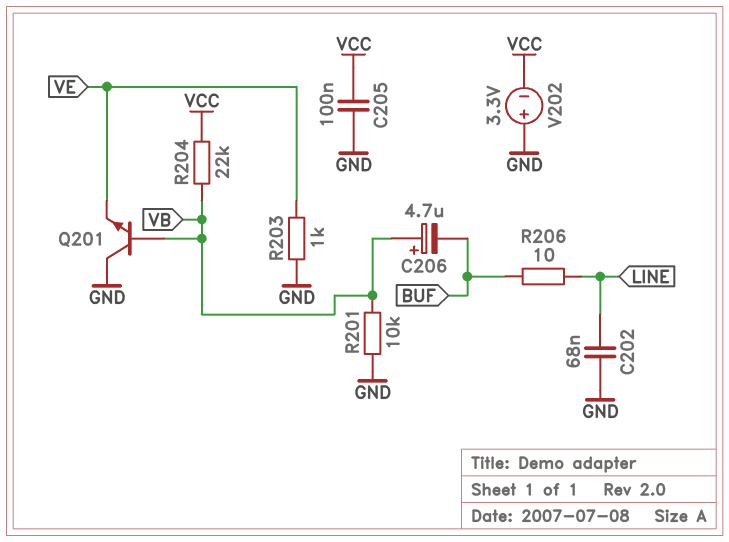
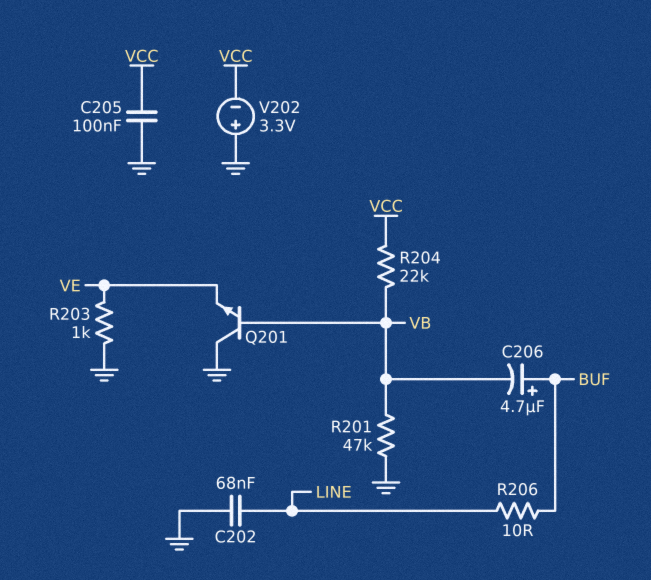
C206: 4.7uF (plus VB, minus BUF) -> 4.7uF (plus BUF, minus VB)
R201: 10k (GND, VB) -> 47k (GND, VB)

